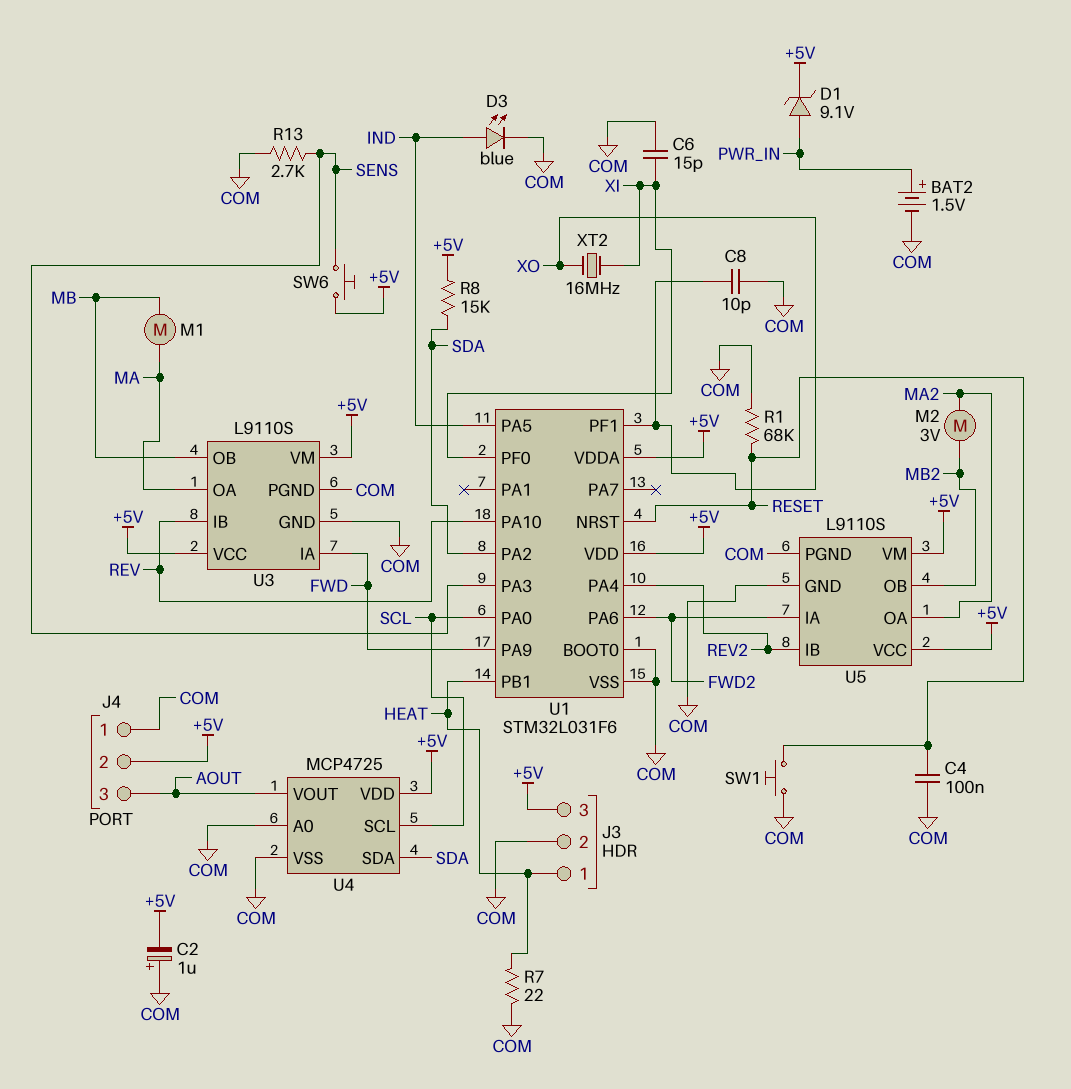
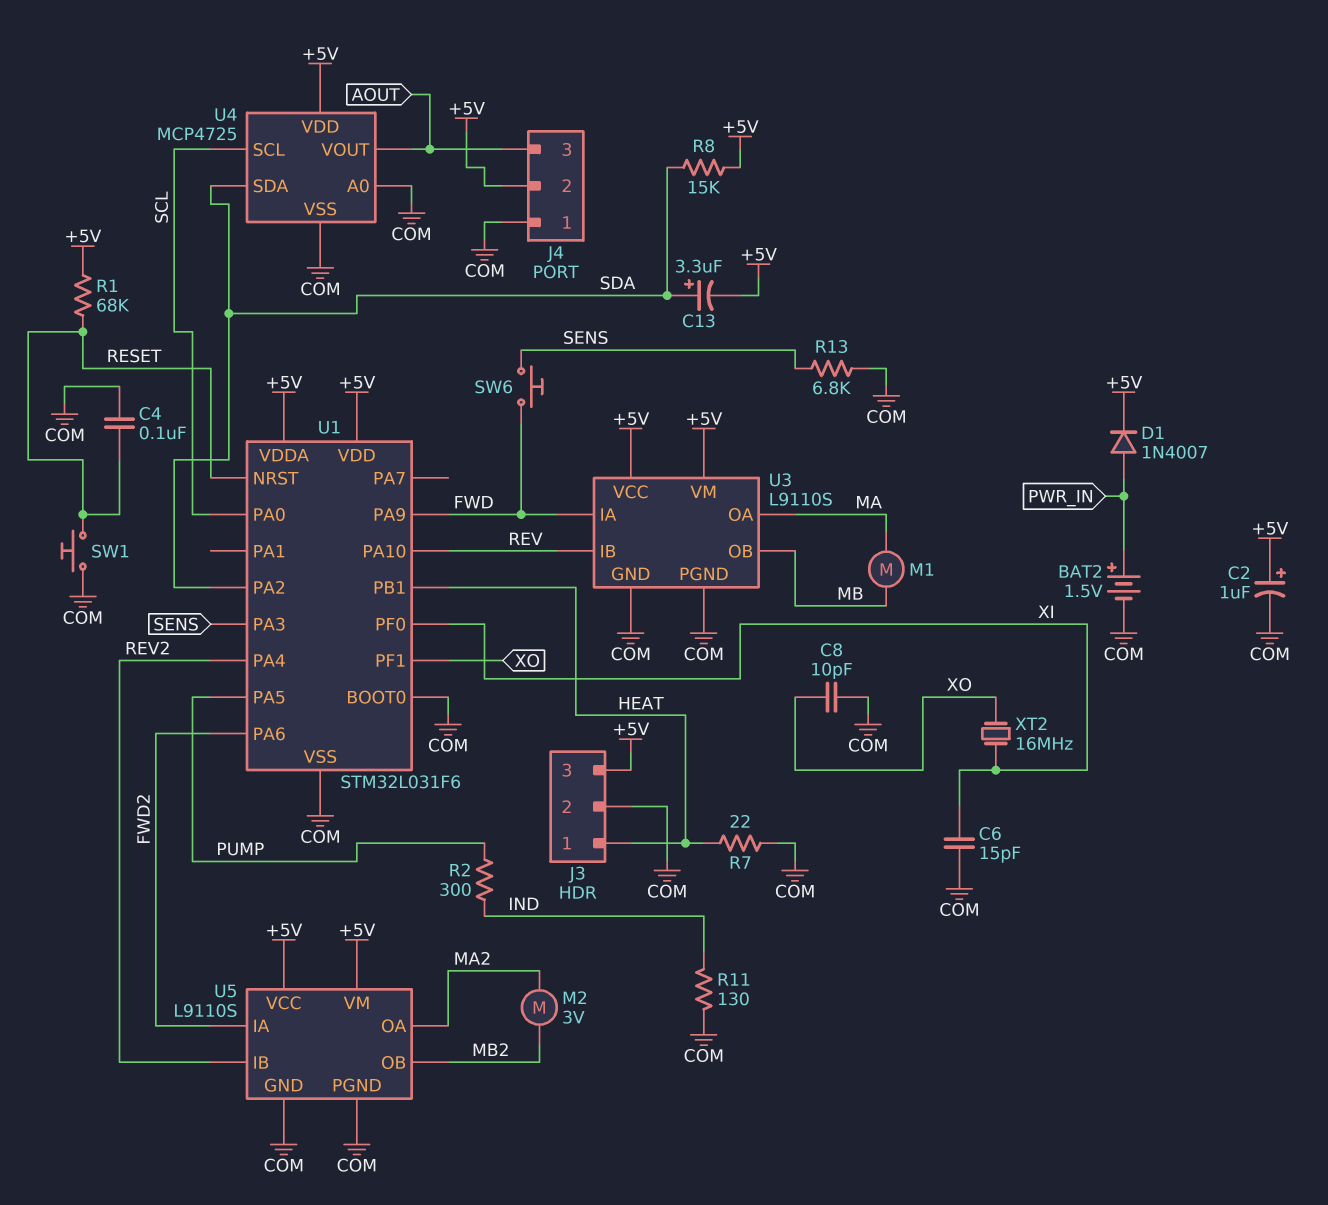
C2: 1uF (plus COM, minus +5V) -> 1uF (plus +5V, minus COM)
C13: none -> 3.3uF (plus SDA, minus +5V)
D1: zener 9.1V (A PWR_IN, K +5V) -> diode 1N4007 (A PWR_IN, K +5V)
D3: LED blue (A IND, K COM) -> none
R1: 68k (COM, RESET) -> 68k (+5V, RESET)
R2: none -> 300 (IND, PUMP)
R11: none -> 130 (COM, IND)
R13: 2.7k (COM, SENS) -> 6.8k (COM, SENS)
SW6: button (+5V, SENS) -> button (FWD, SENS)
U1 pin PA5: IND -> PUMP

